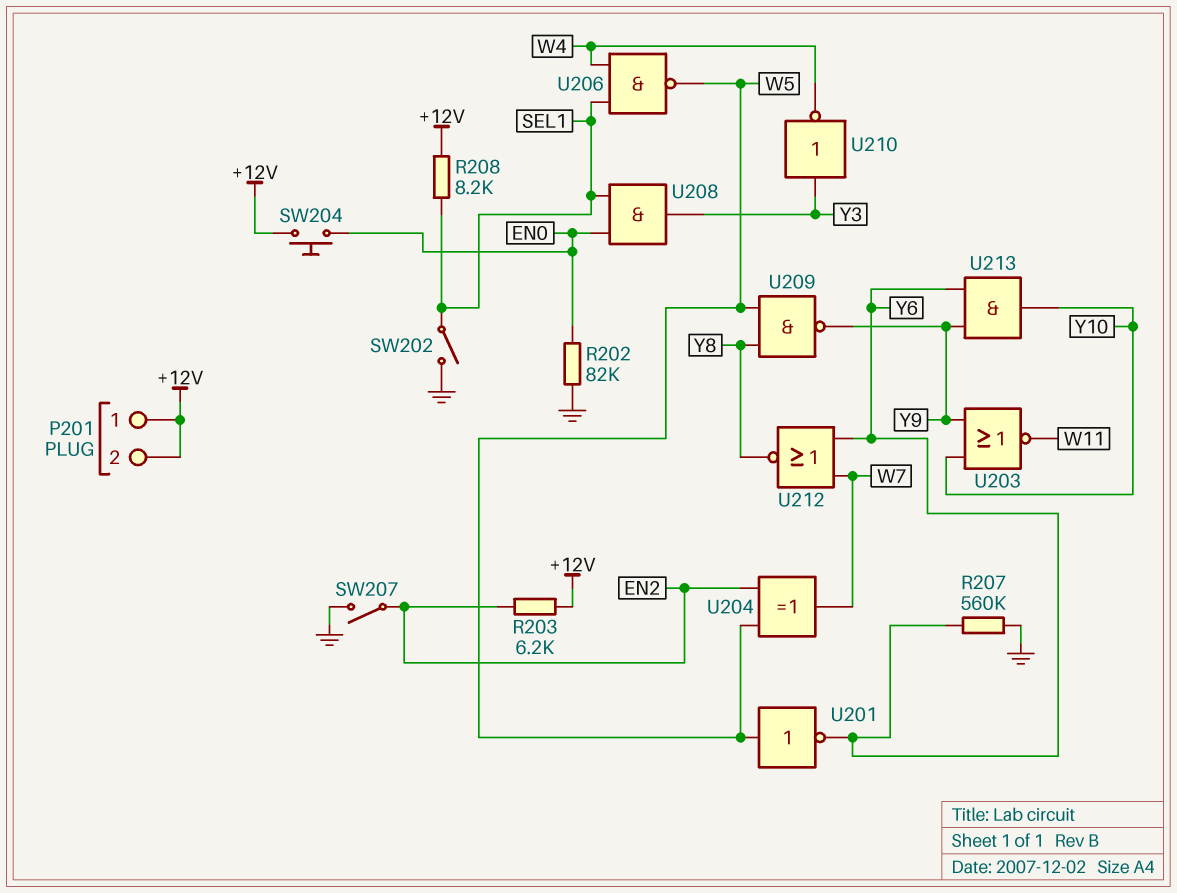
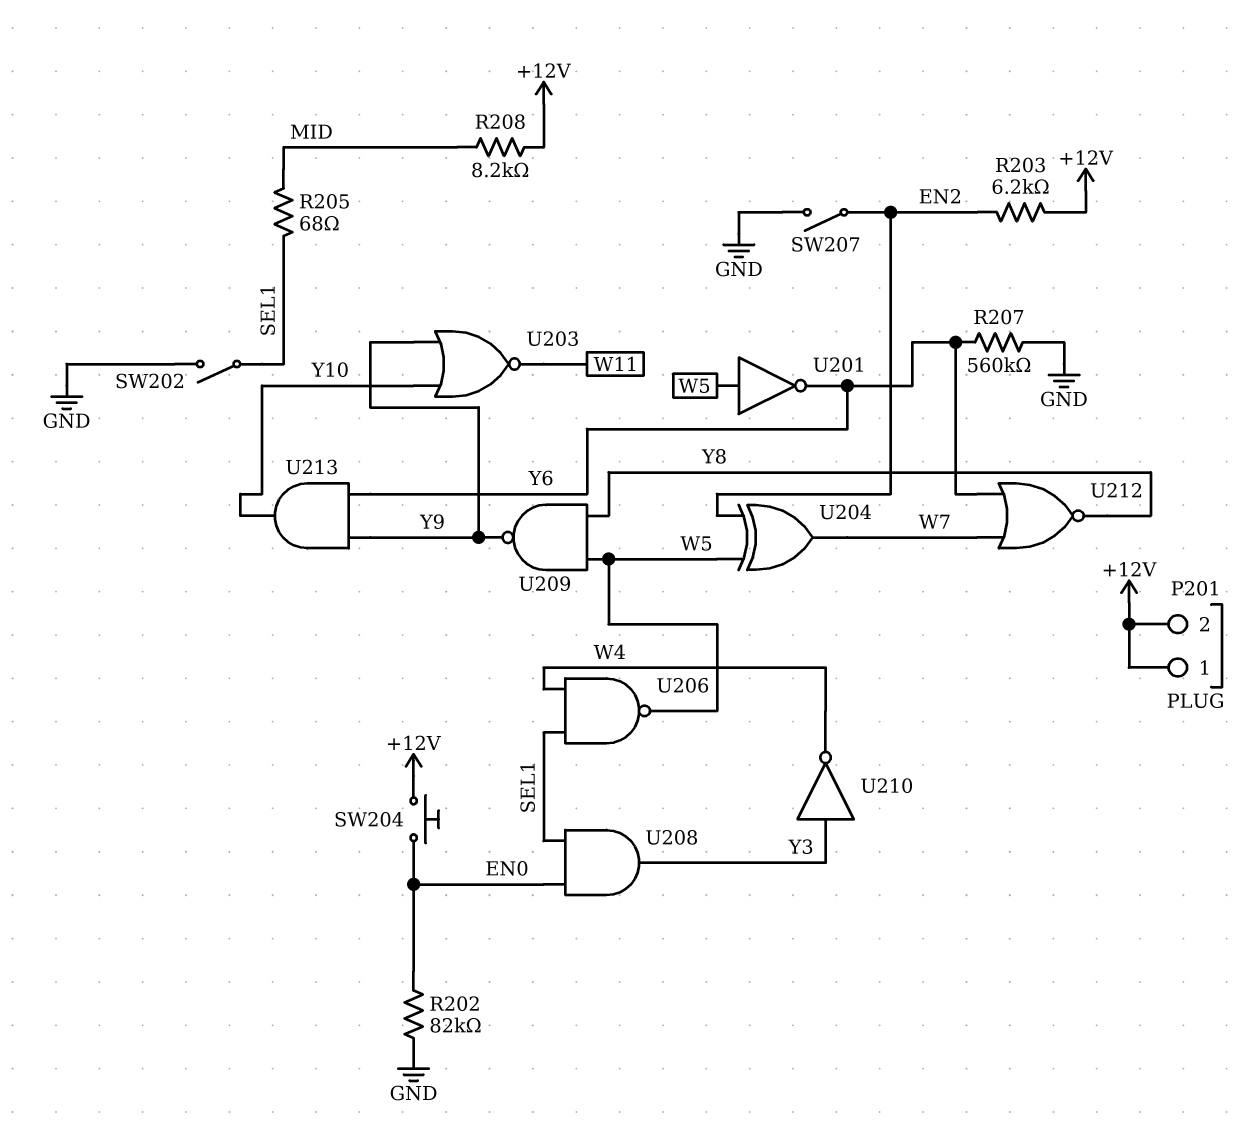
R205: none -> 68 (MID, SEL1)
R208: 8.2k (+12V, SEL1) -> 8.2k (+12V, MID)

